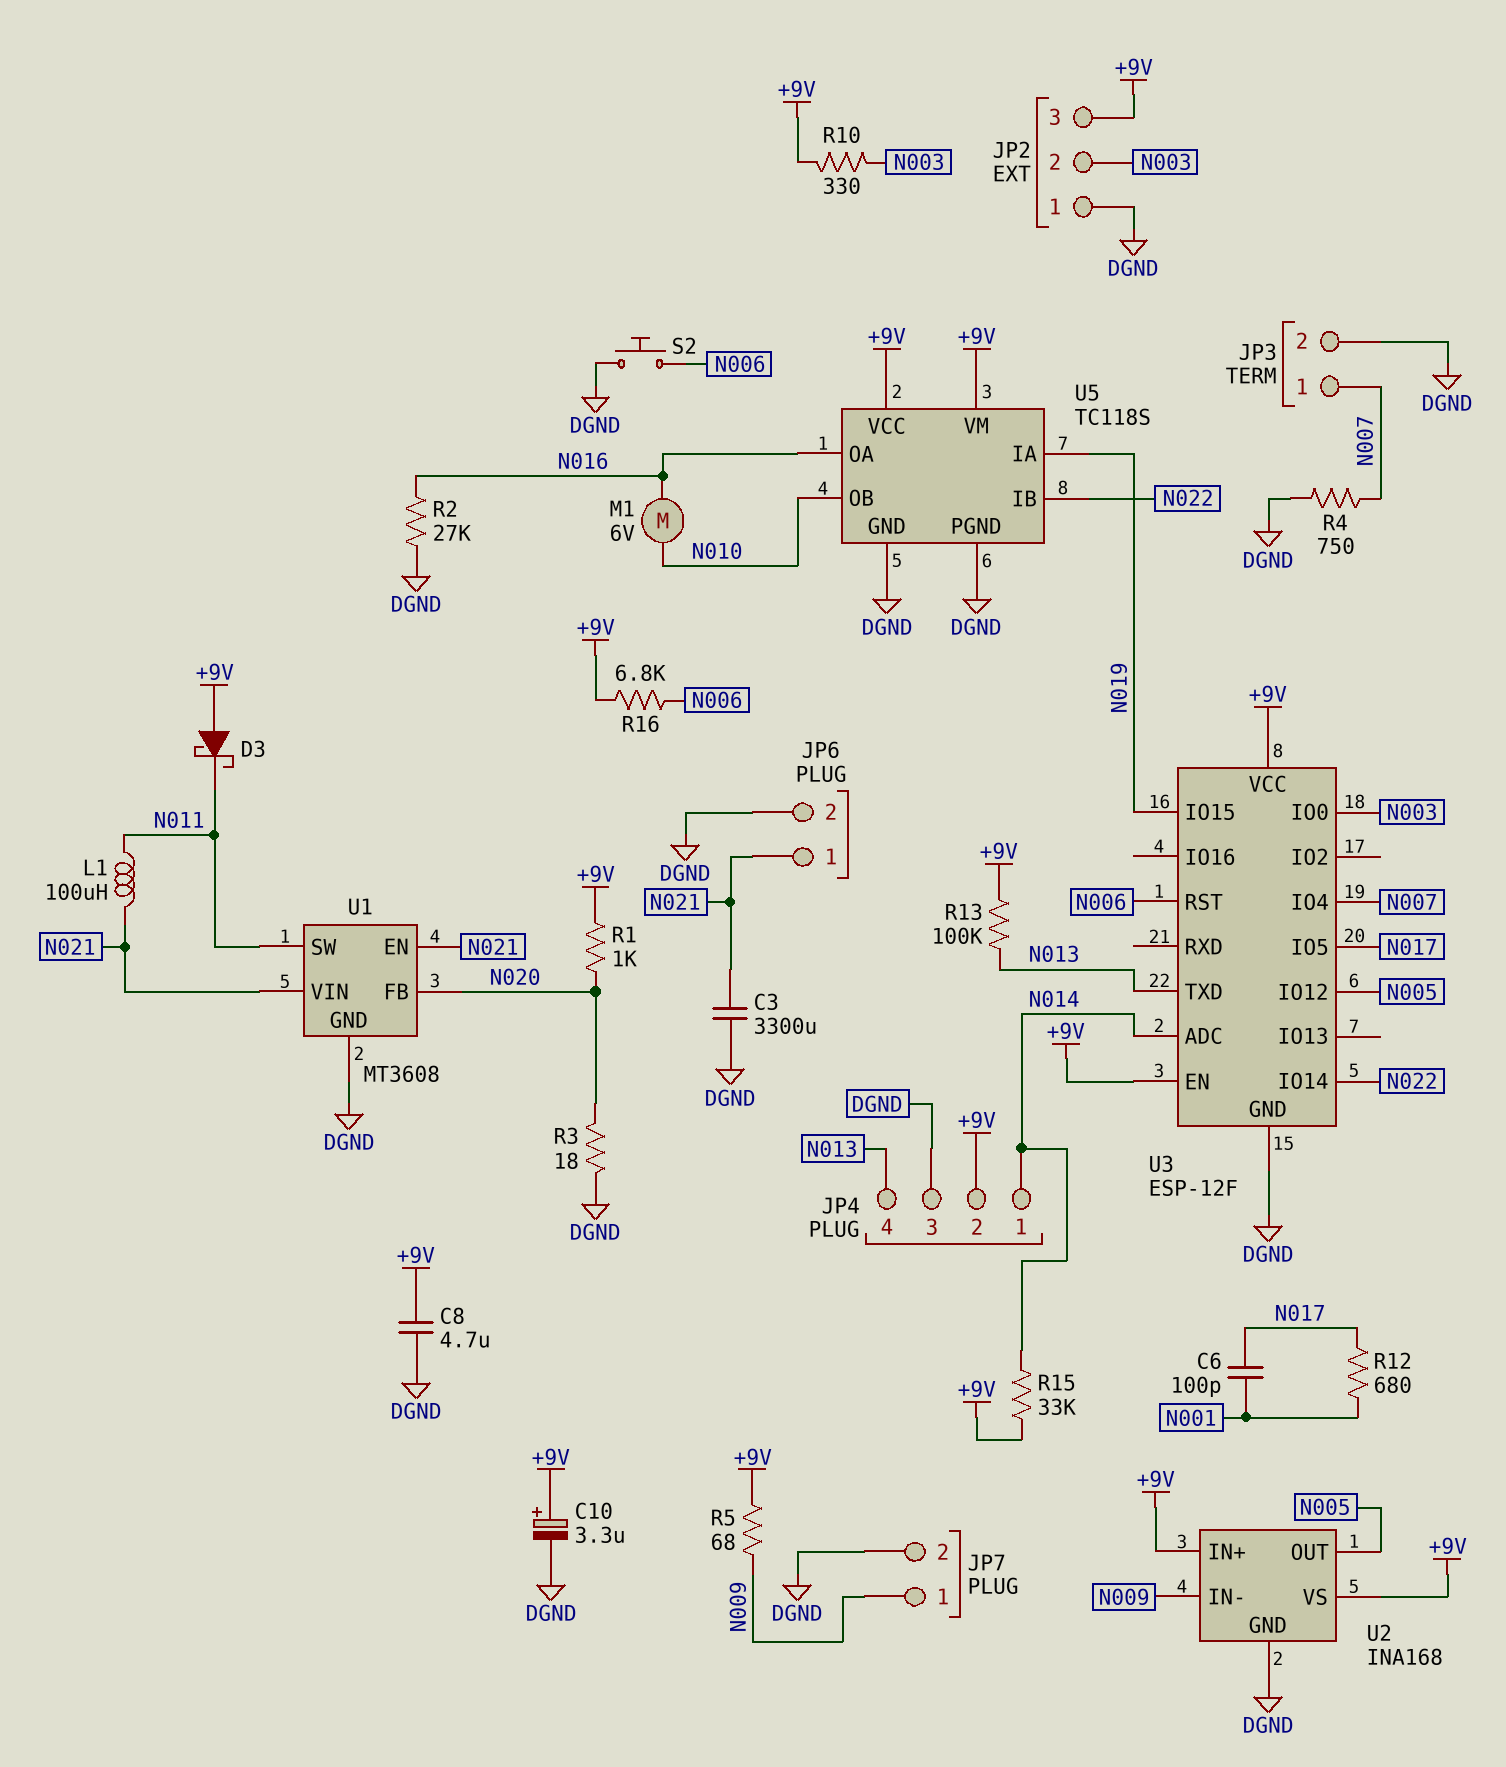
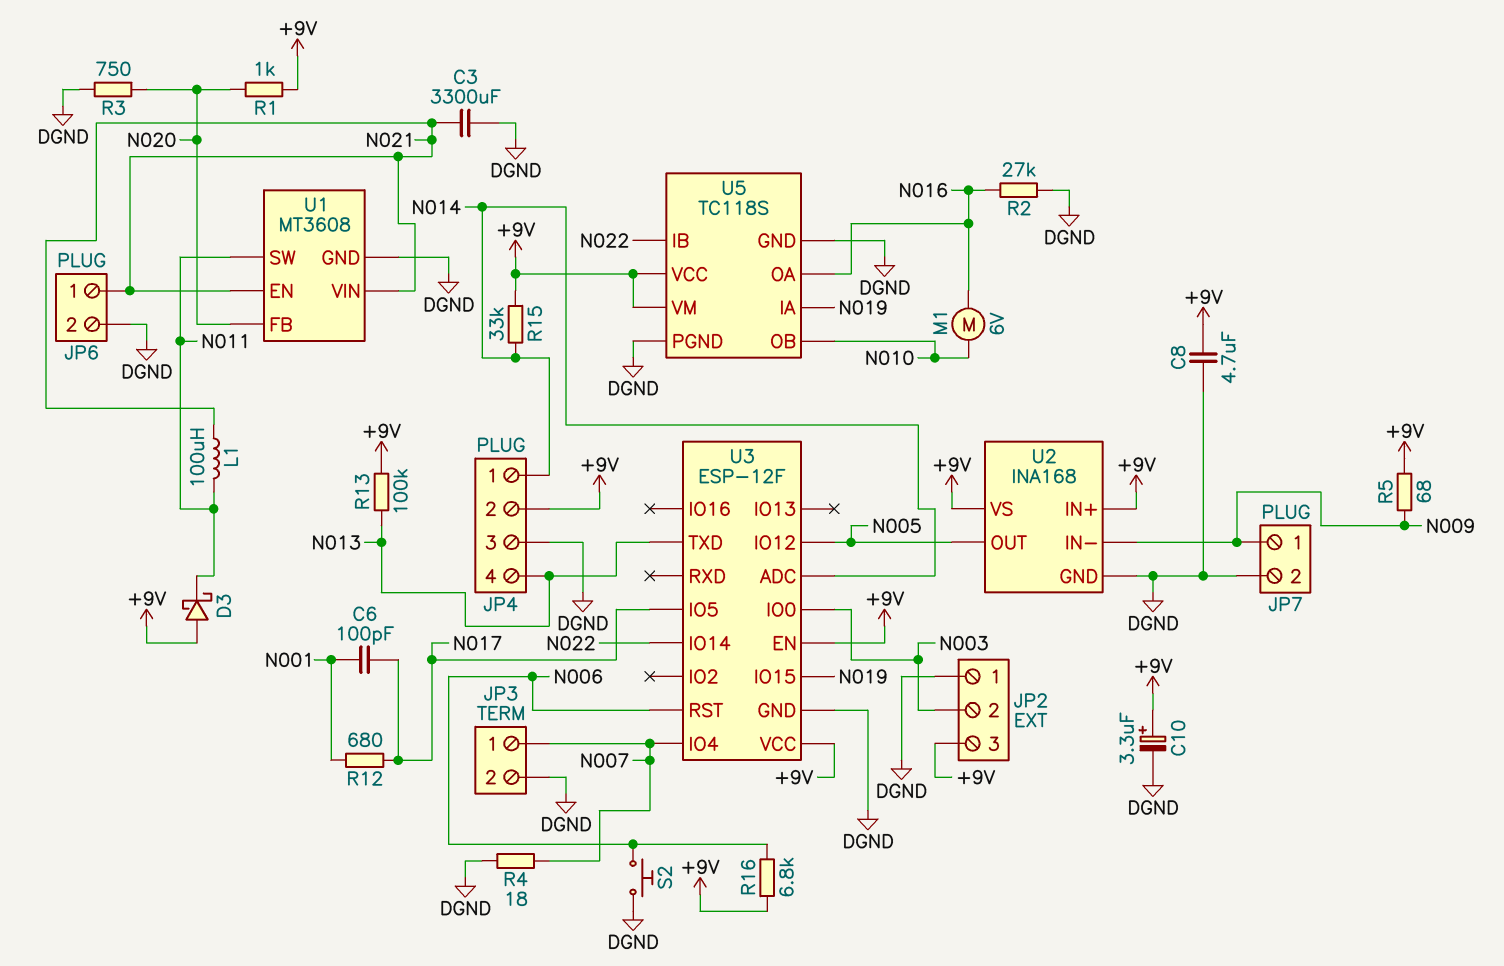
R3: 18 (DGND, N020) -> 750 (DGND, N020)
R4: 750 (DGND, N007) -> 18 (DGND, N007)
R10: 330 (+9V, N003) -> none

